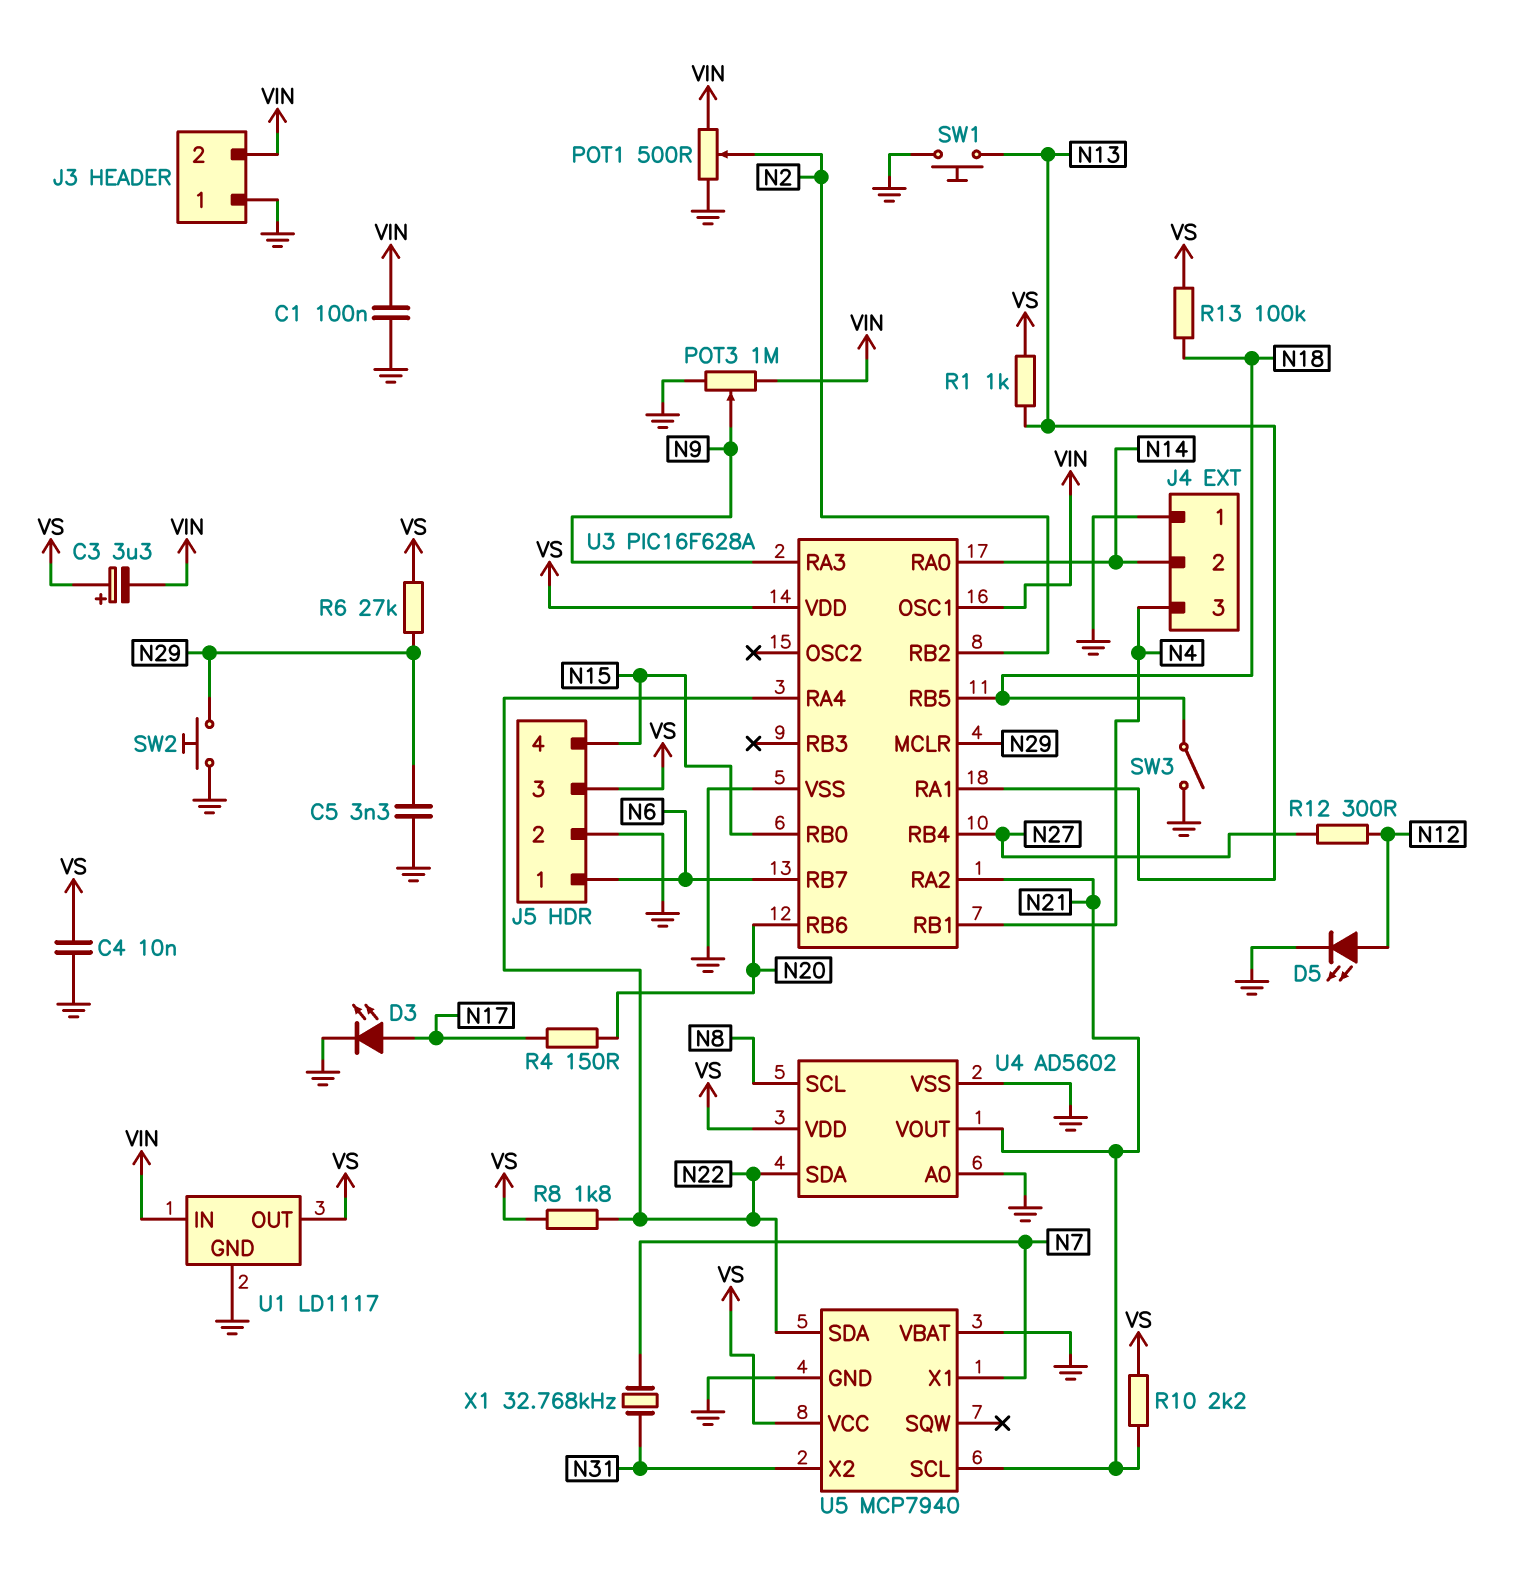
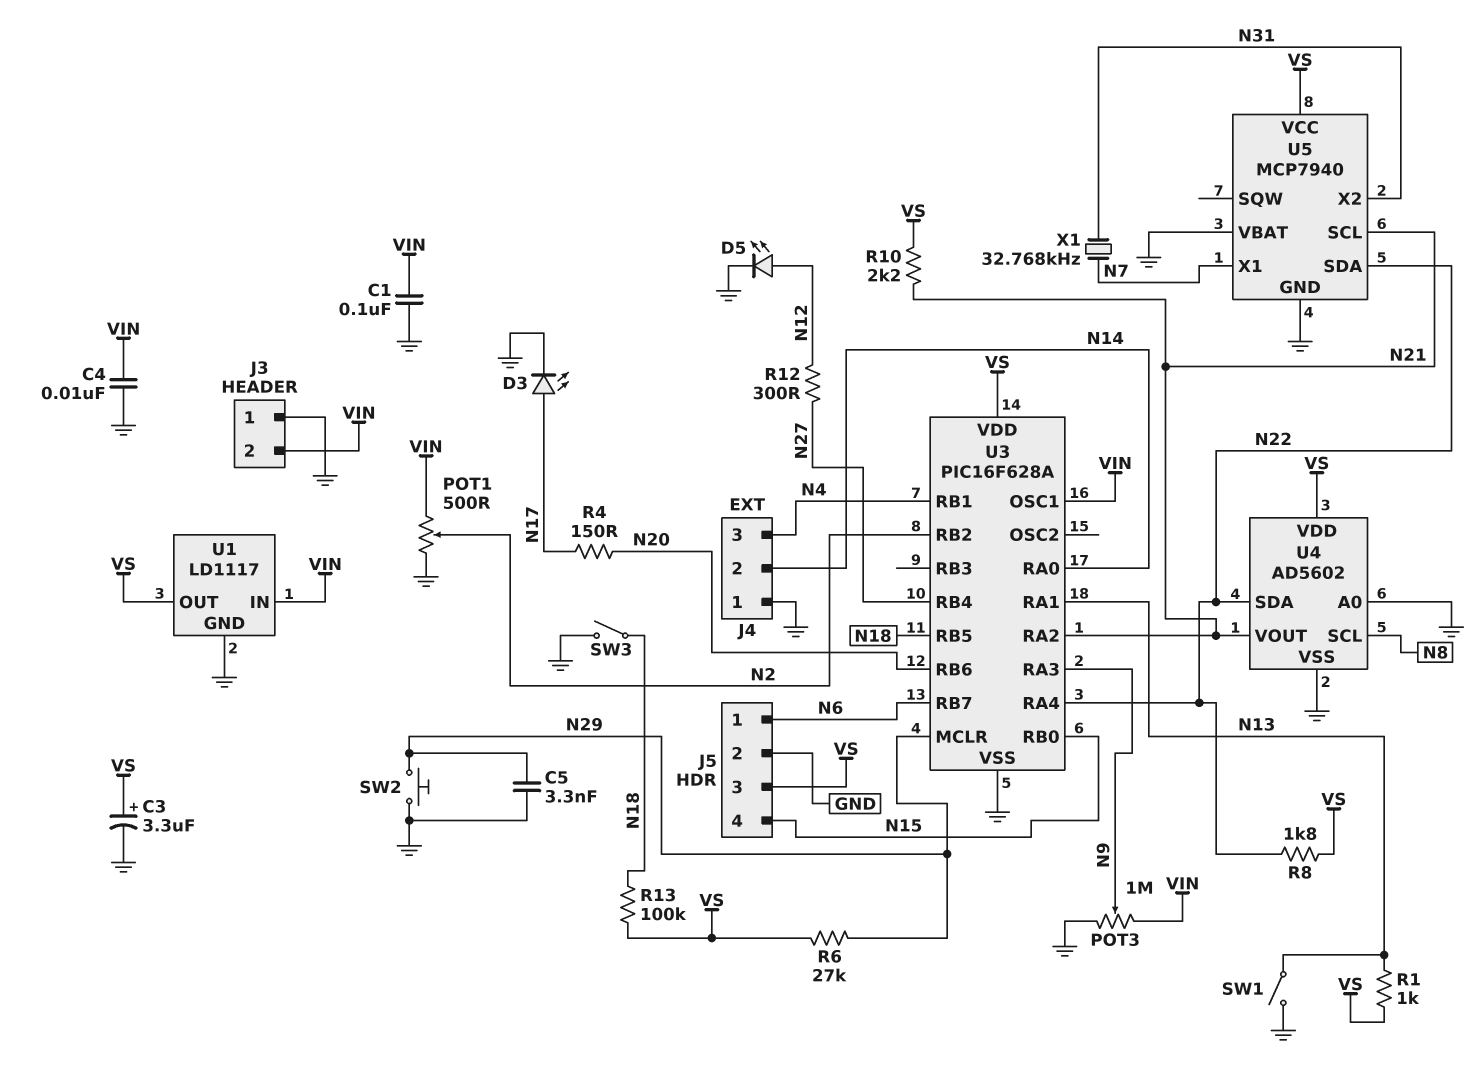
C3: 3.3uF (plus VS, minus VIN) -> 3.3uF (plus VS, minus GND)
C4: 10nF (GND, VS) -> 10nF (GND, VIN)
SW1: button (GND, N13) -> switch (GND, N13)

